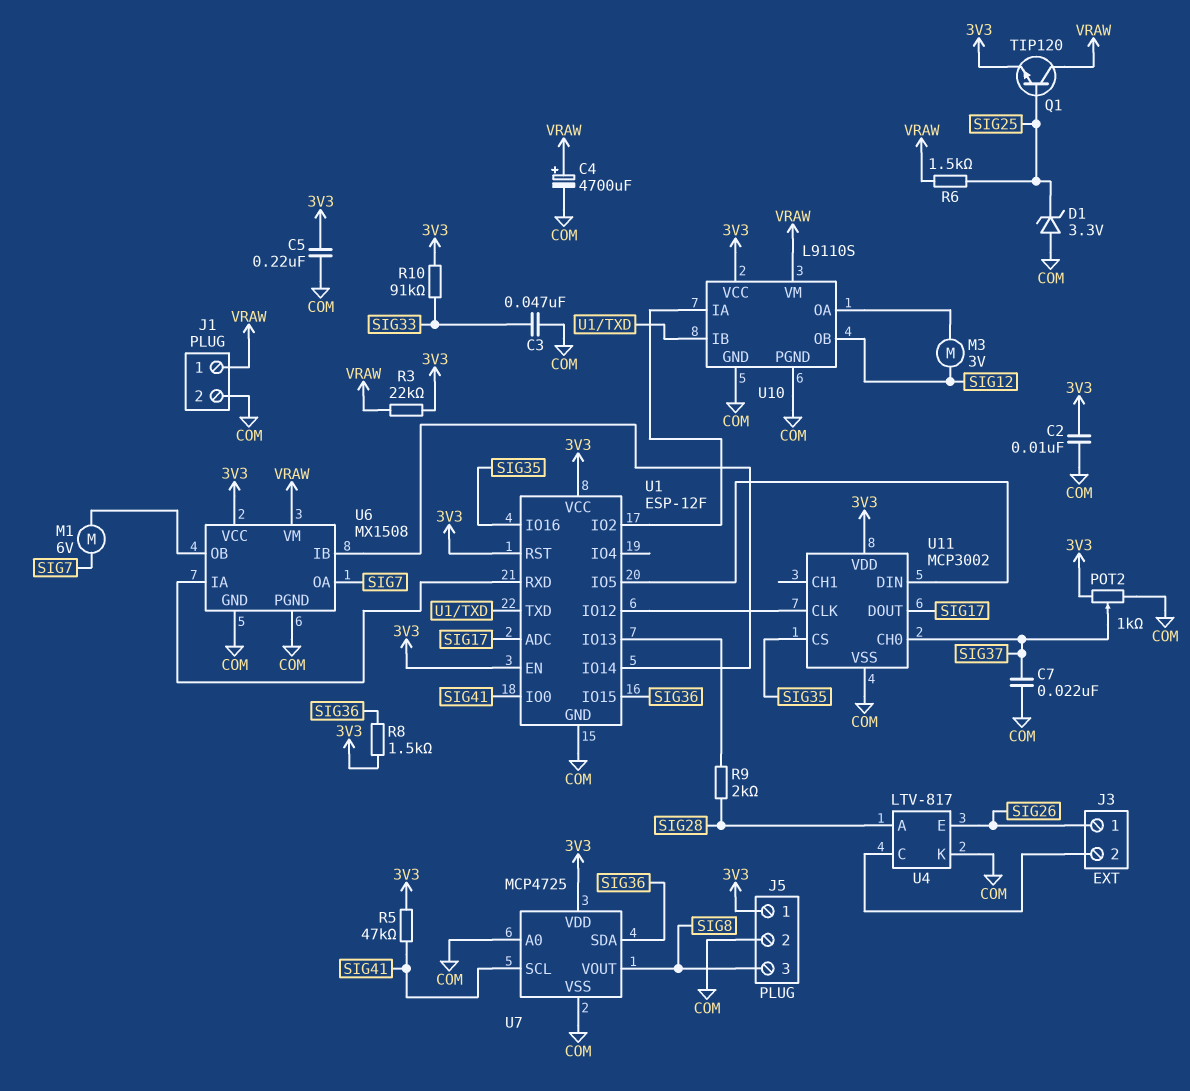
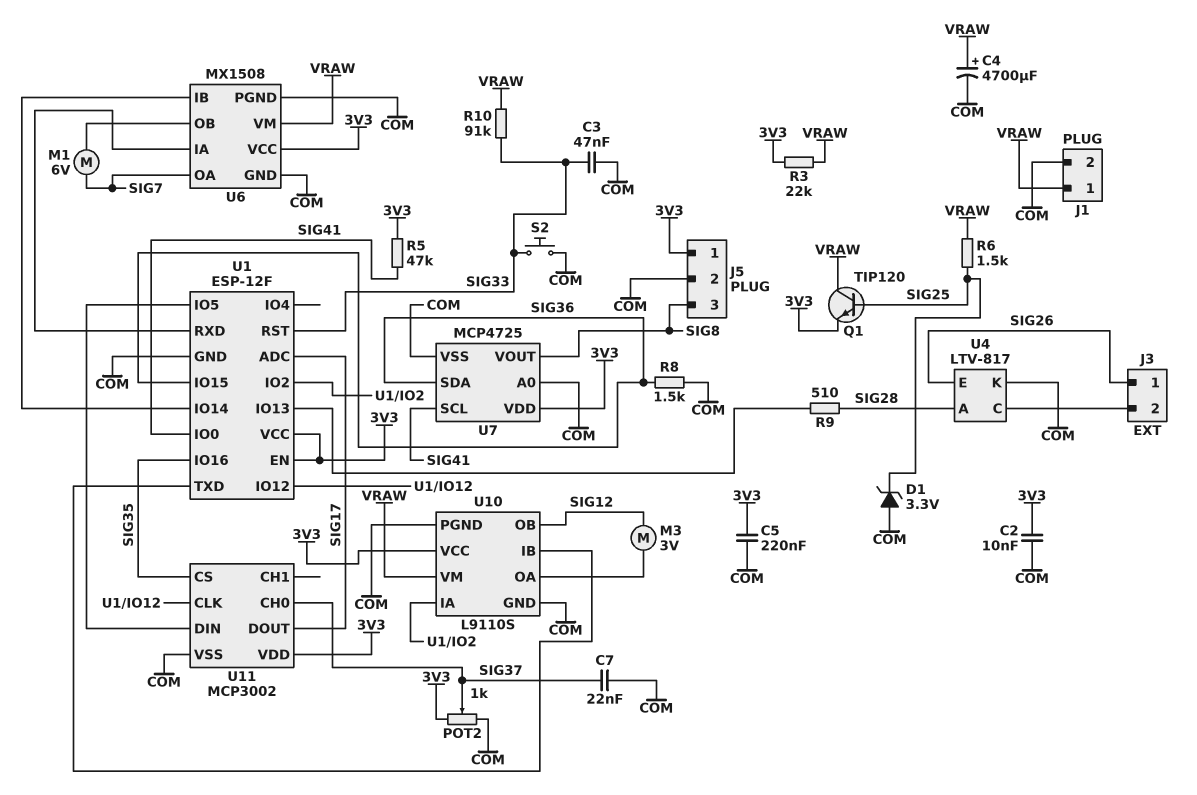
R8: 1.5k (3V3, SIG36) -> 1.5k (COM, SIG36)
R9: 2k (SIG28, U1/IO13) -> 510 (SIG28, U1/IO13)
R10: 91k (3V3, SIG33) -> 91k (SIG33, VRAW)
S2: none -> button (COM, SIG33)
U1 pin RST: 3V3 -> SIG33

